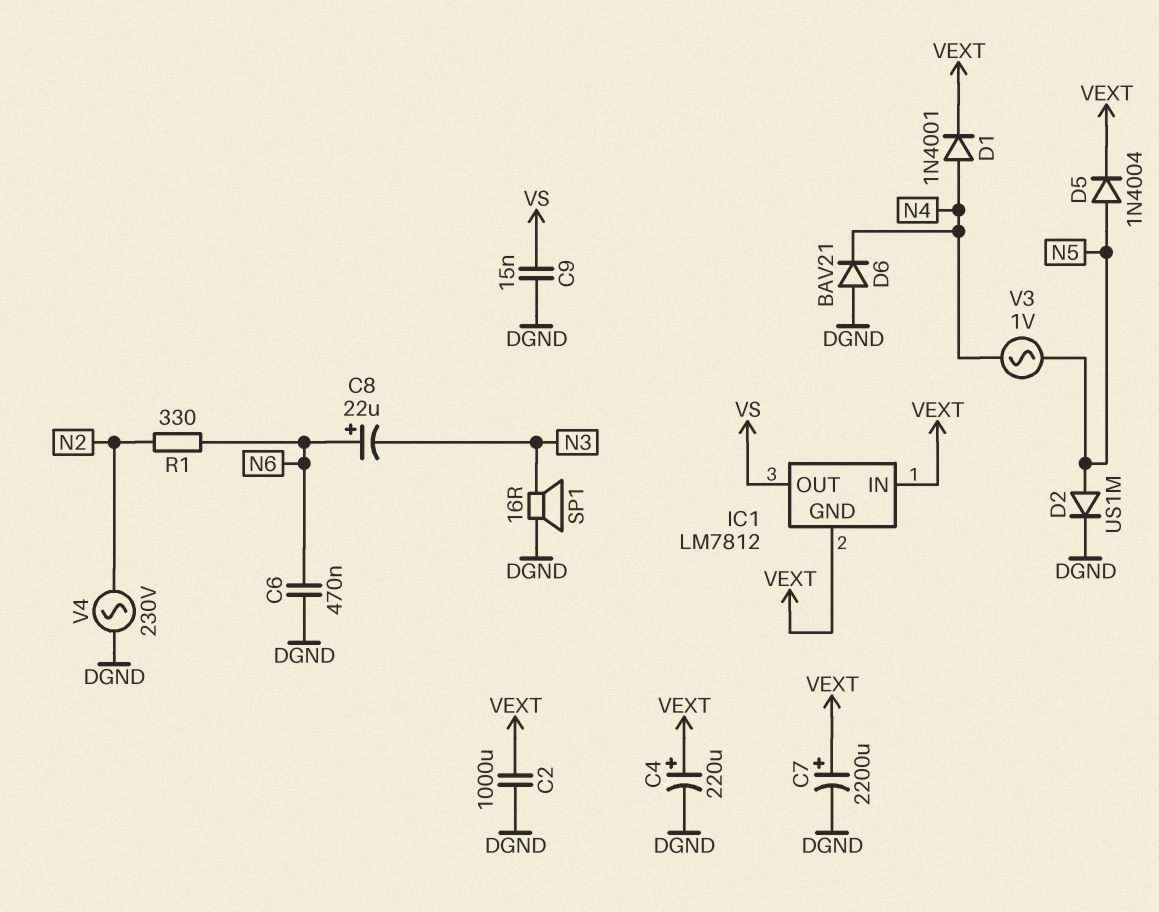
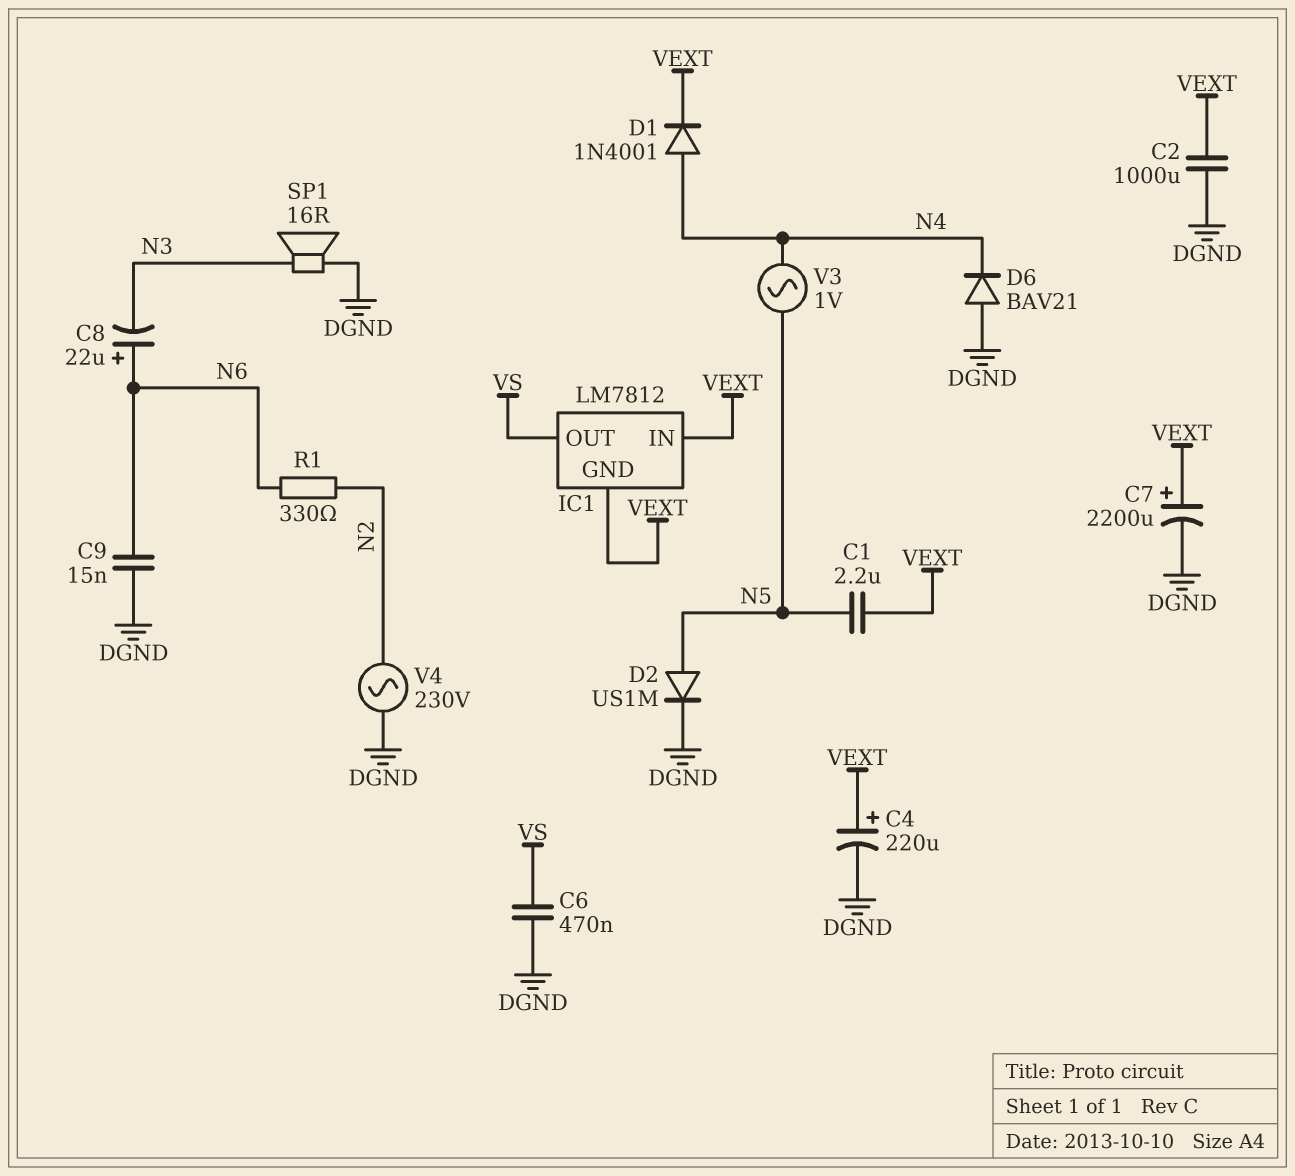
C1: none -> 2.2uF (N5, VEXT)
C6: 470nF (DGND, N6) -> 470nF (DGND, VS)
C9: 15nF (DGND, VS) -> 15nF (DGND, N6)
D5: diode 1N4004 (A N5, K VEXT) -> none

